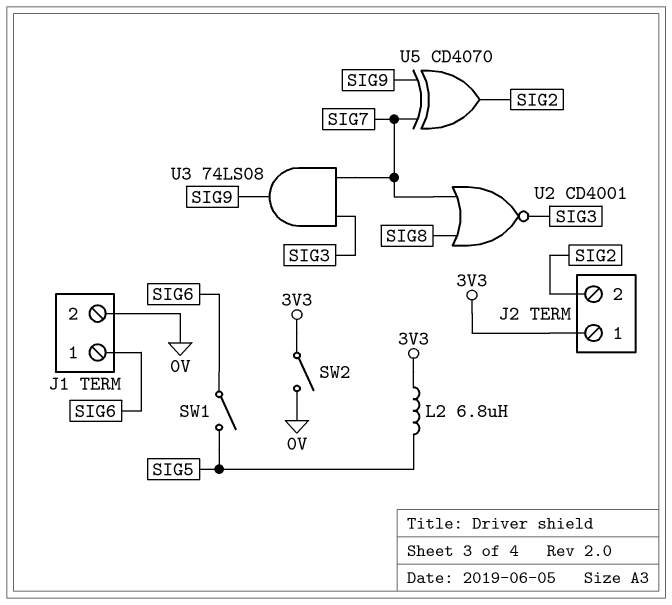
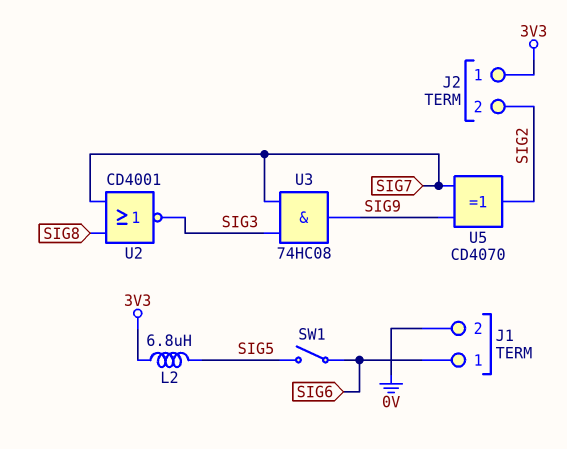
SW2: switch (0V, 3V3) -> none
U3: AND 74LS08 (in SIG3, in SIG7, out SIG9) -> AND 74HC08 (in SIG3, in SIG7, out SIG9)

